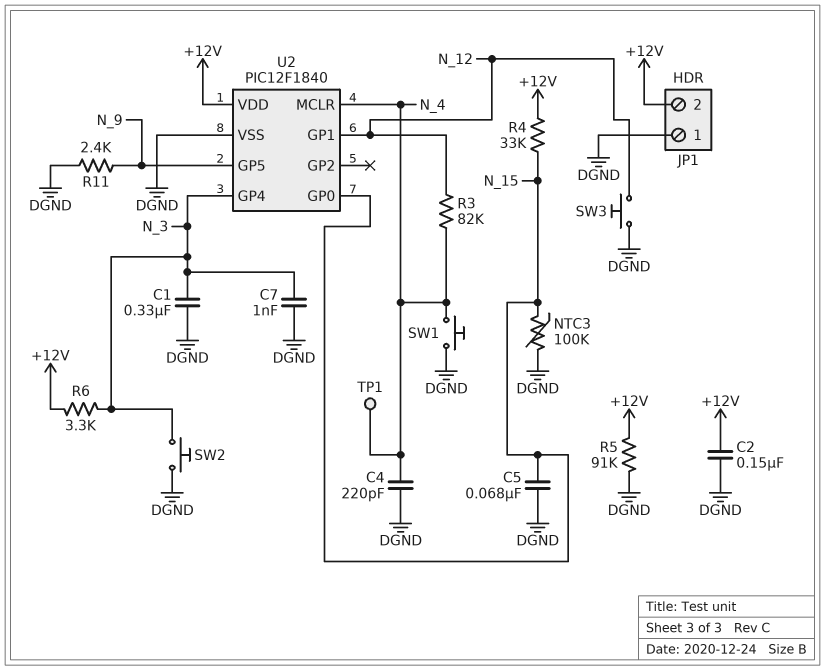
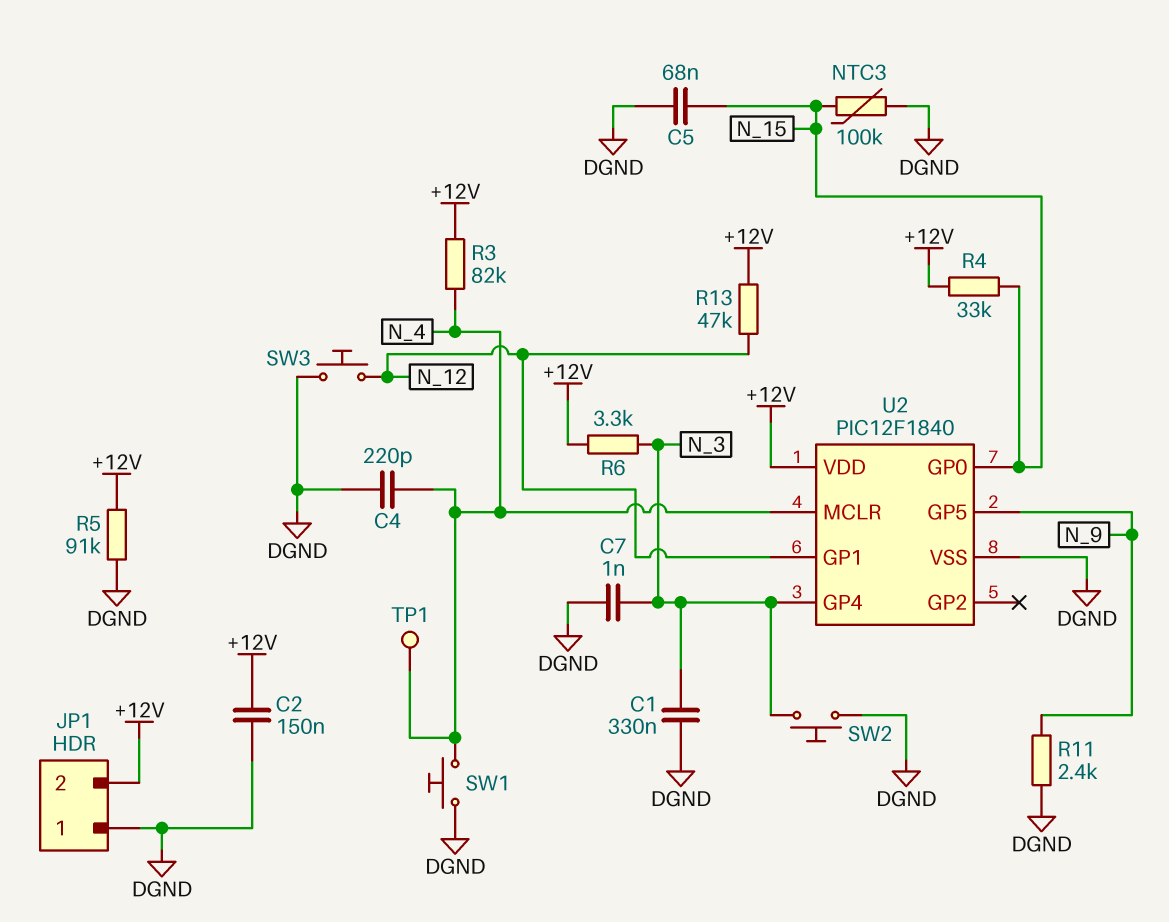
R3: 82k (N_4, N_12) -> 82k (+12V, N_4)
R13: none -> 47k (+12V, N_12)

